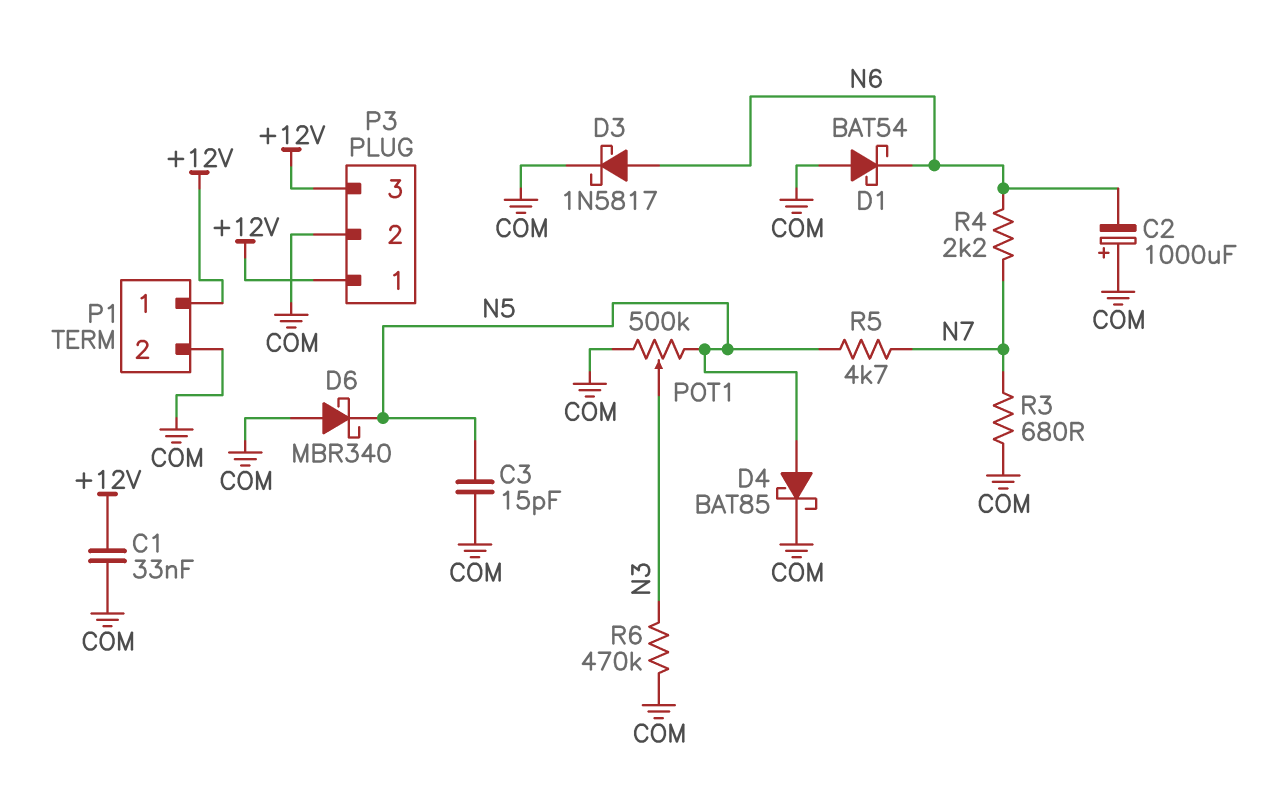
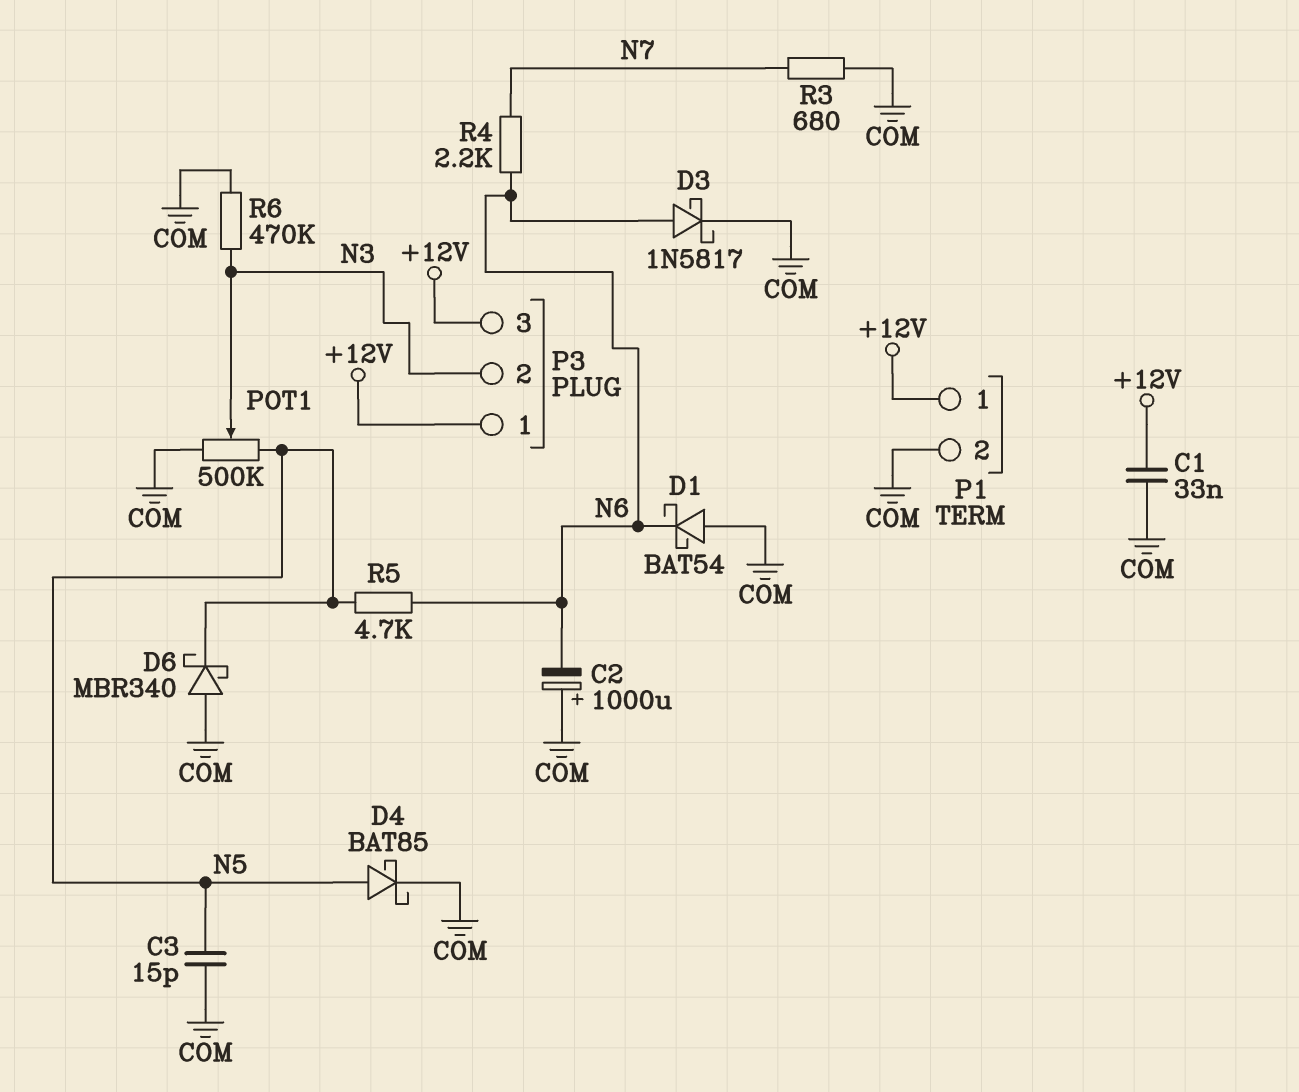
P3 pin 2: COM -> N3
R5: 4.7k (N5, N7) -> 4.7k (N5, N6)

